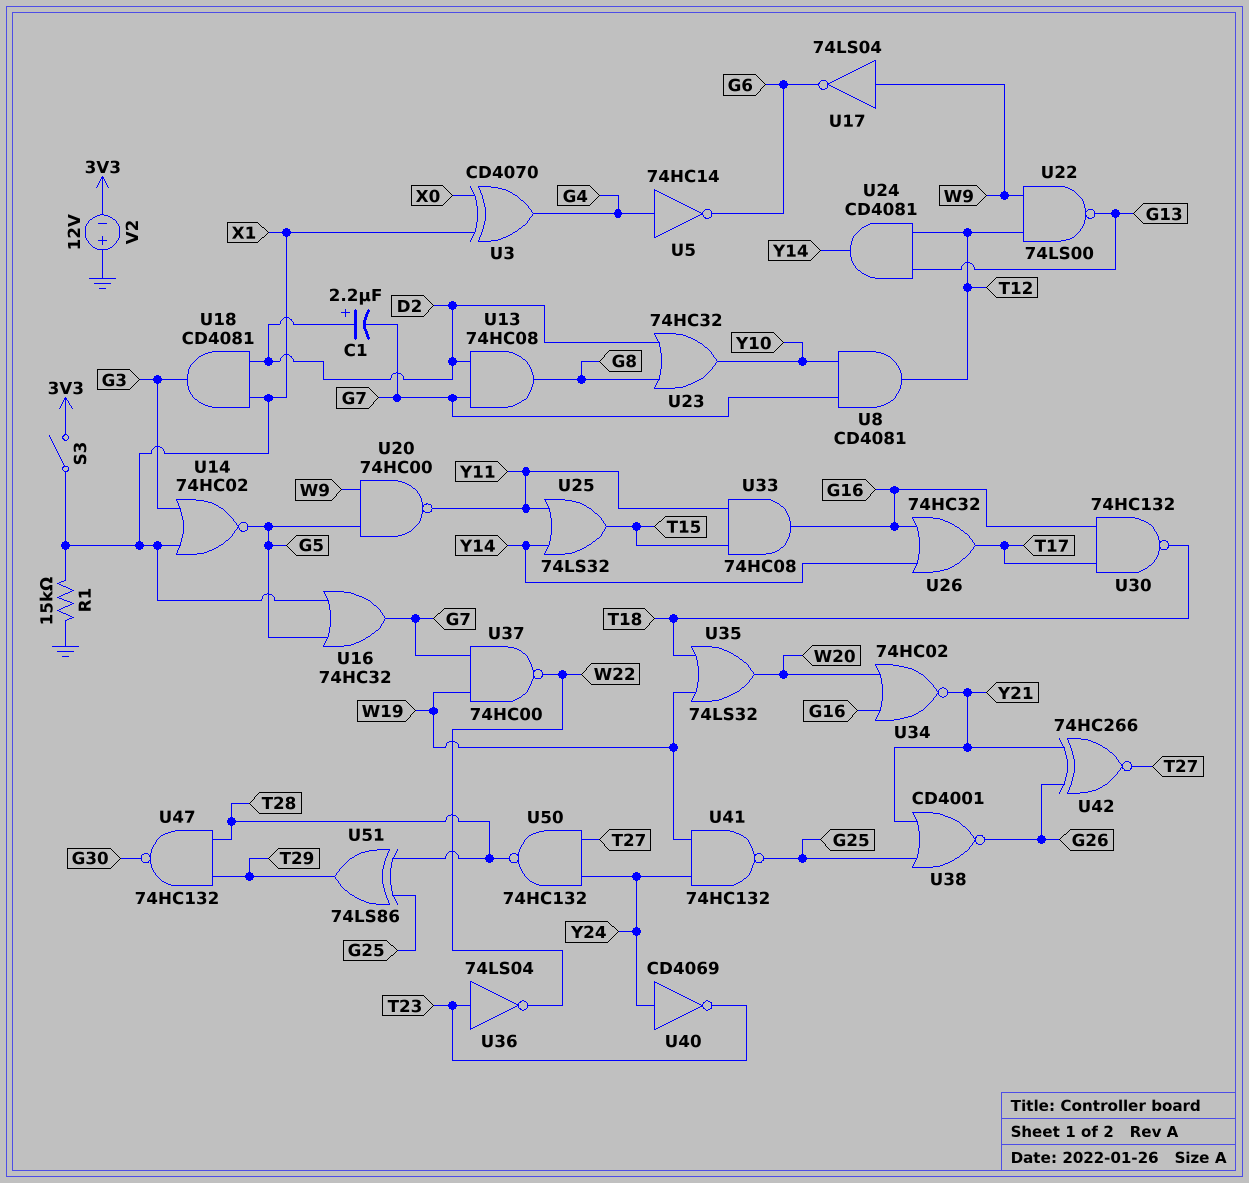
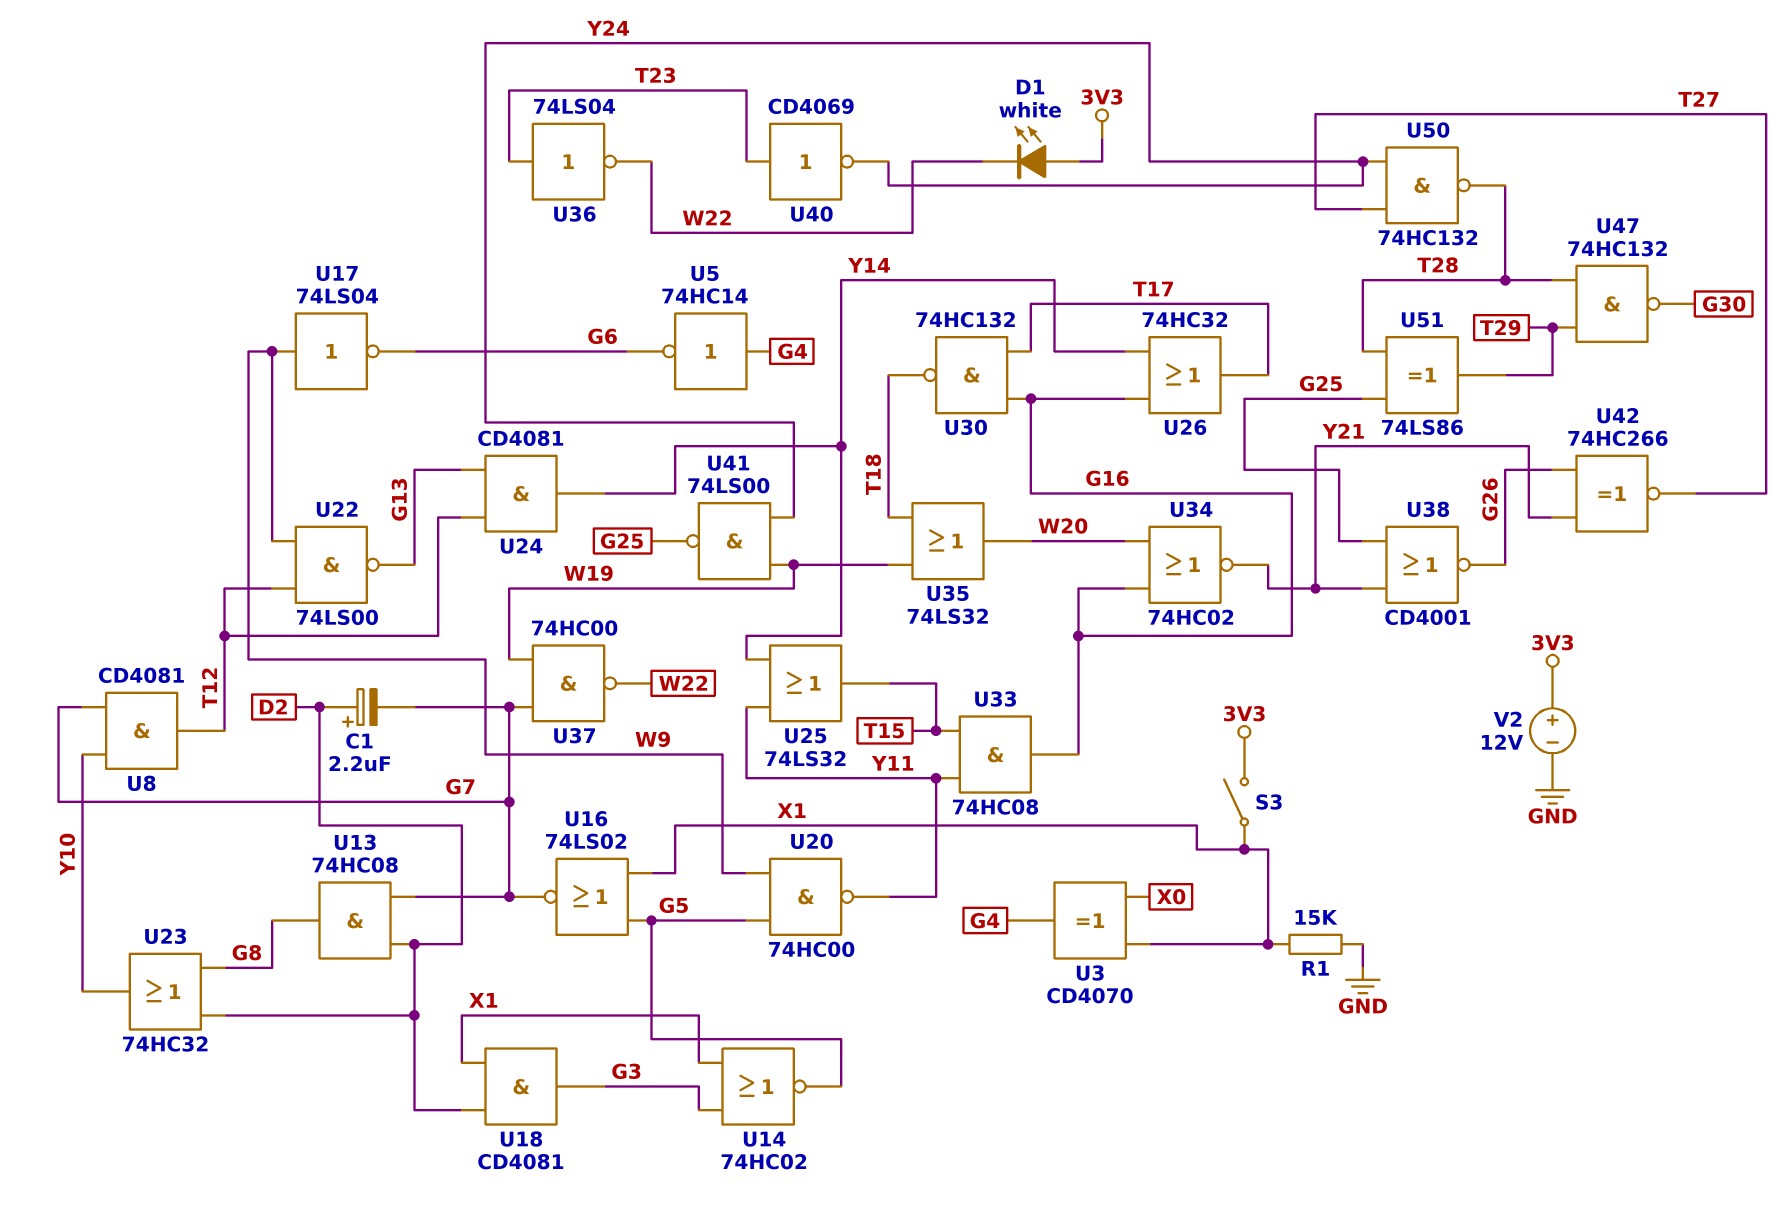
D1: none -> LED white (A 3V3, K W22)
U16: OR 74HC32 (in G5, in X1, out G7) -> NOR 74LS02 (in G5, in X1, out G7)
U40: NOT CD4069 (in Y24, out T23) -> NOT CD4069 (in T23, out Y24)
U41: NAND 74HC132 (in W19, in Y24, out G25) -> NAND 74LS00 (in W19, in Y24, out G25)
V2: 12V (plus GND, minus 3V3) -> 12V (plus 3V3, minus GND)

